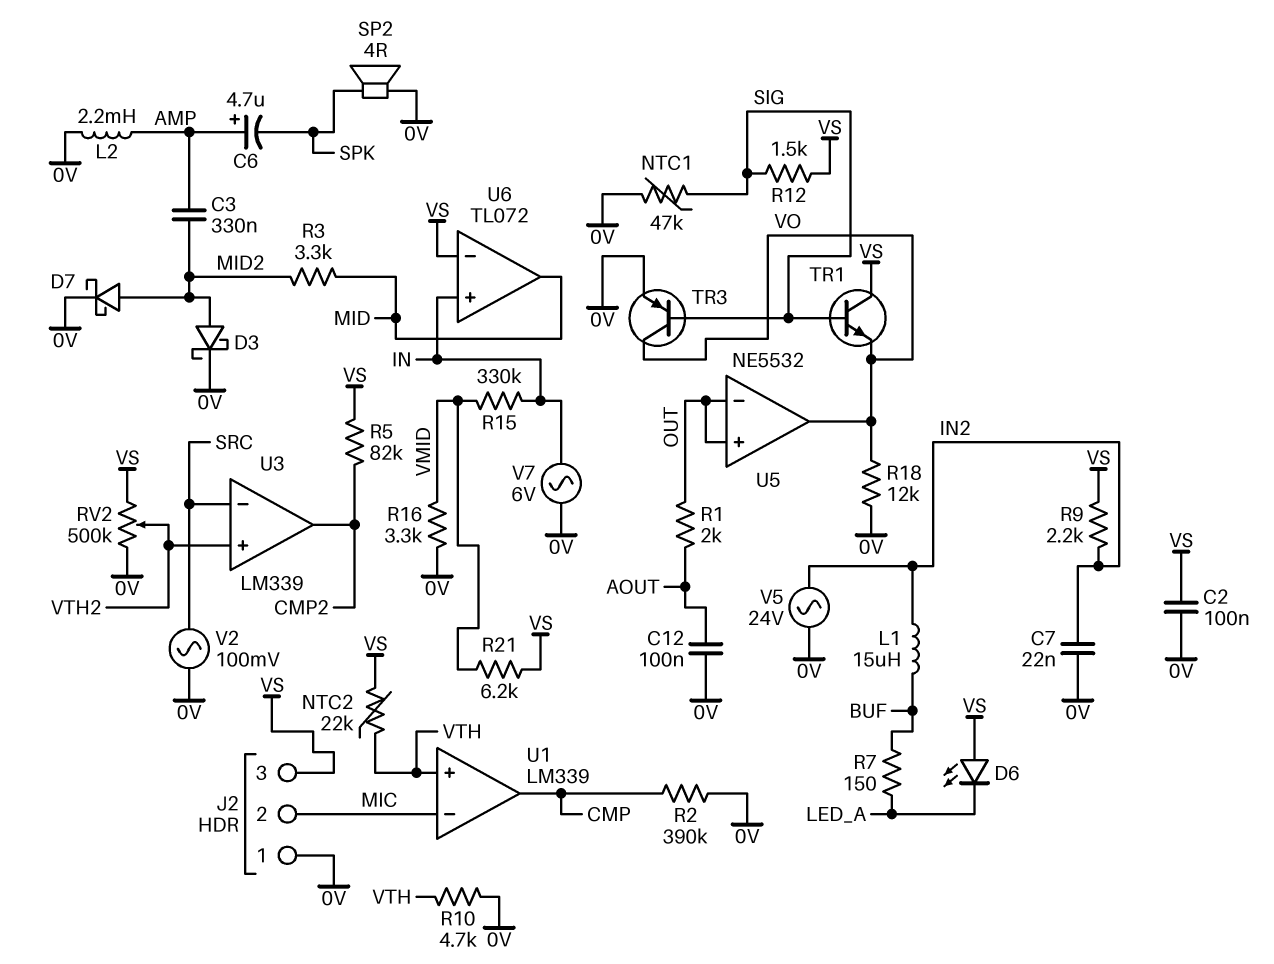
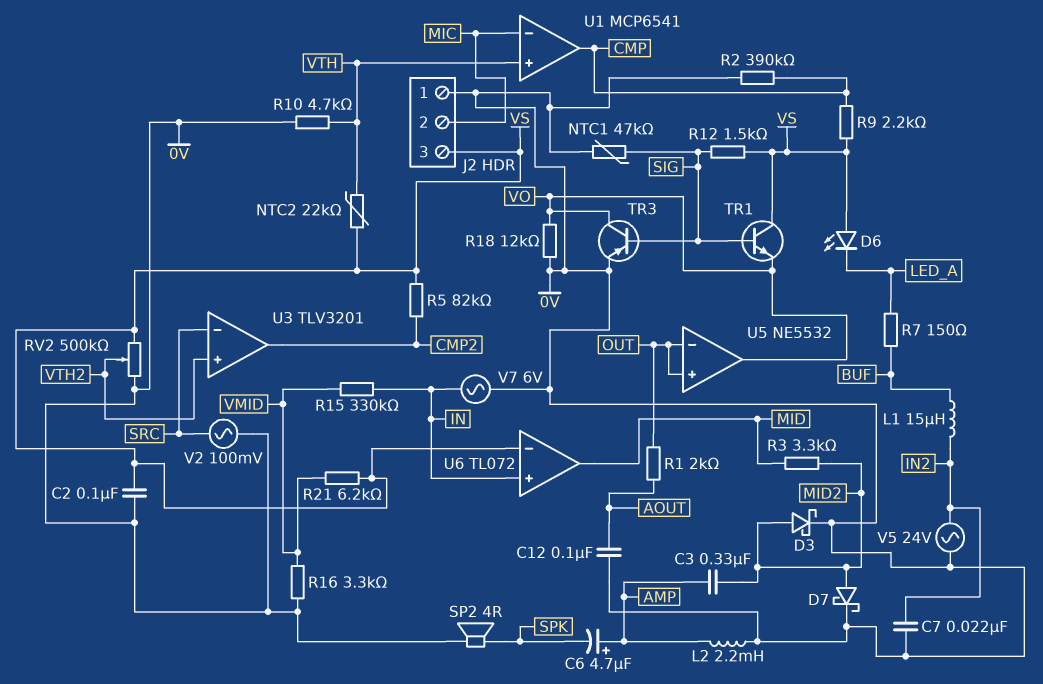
R9: 2.2k (IN2, VS) -> 2.2k (CMP, VS)
U1: LM339 -> MCP6541
U3: LM339 -> TLV3201

